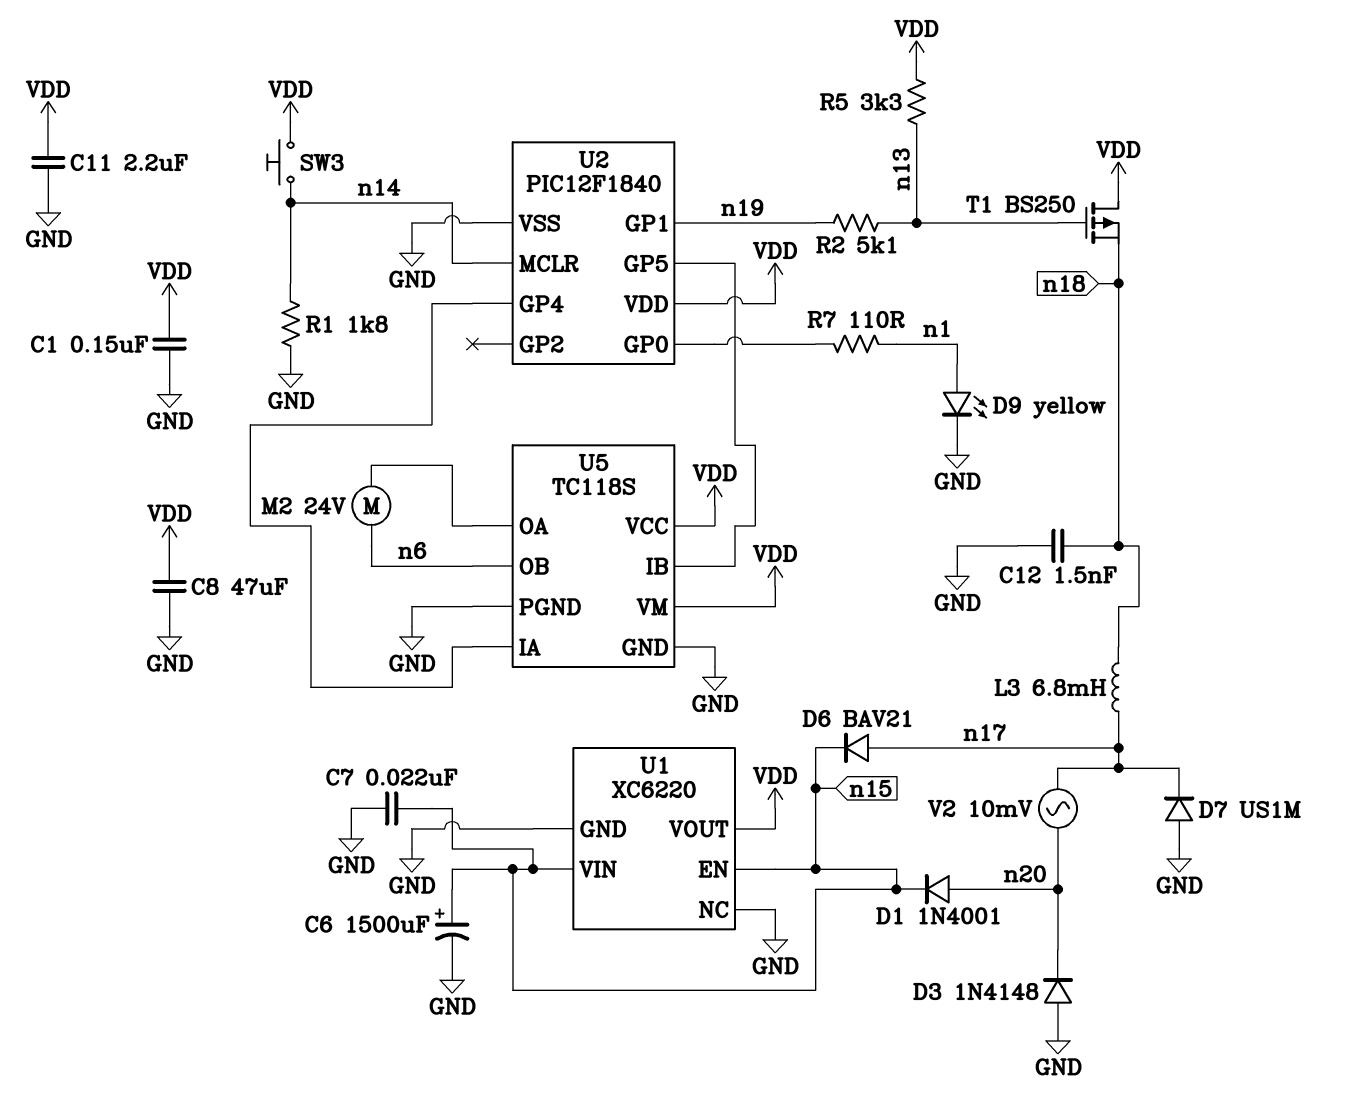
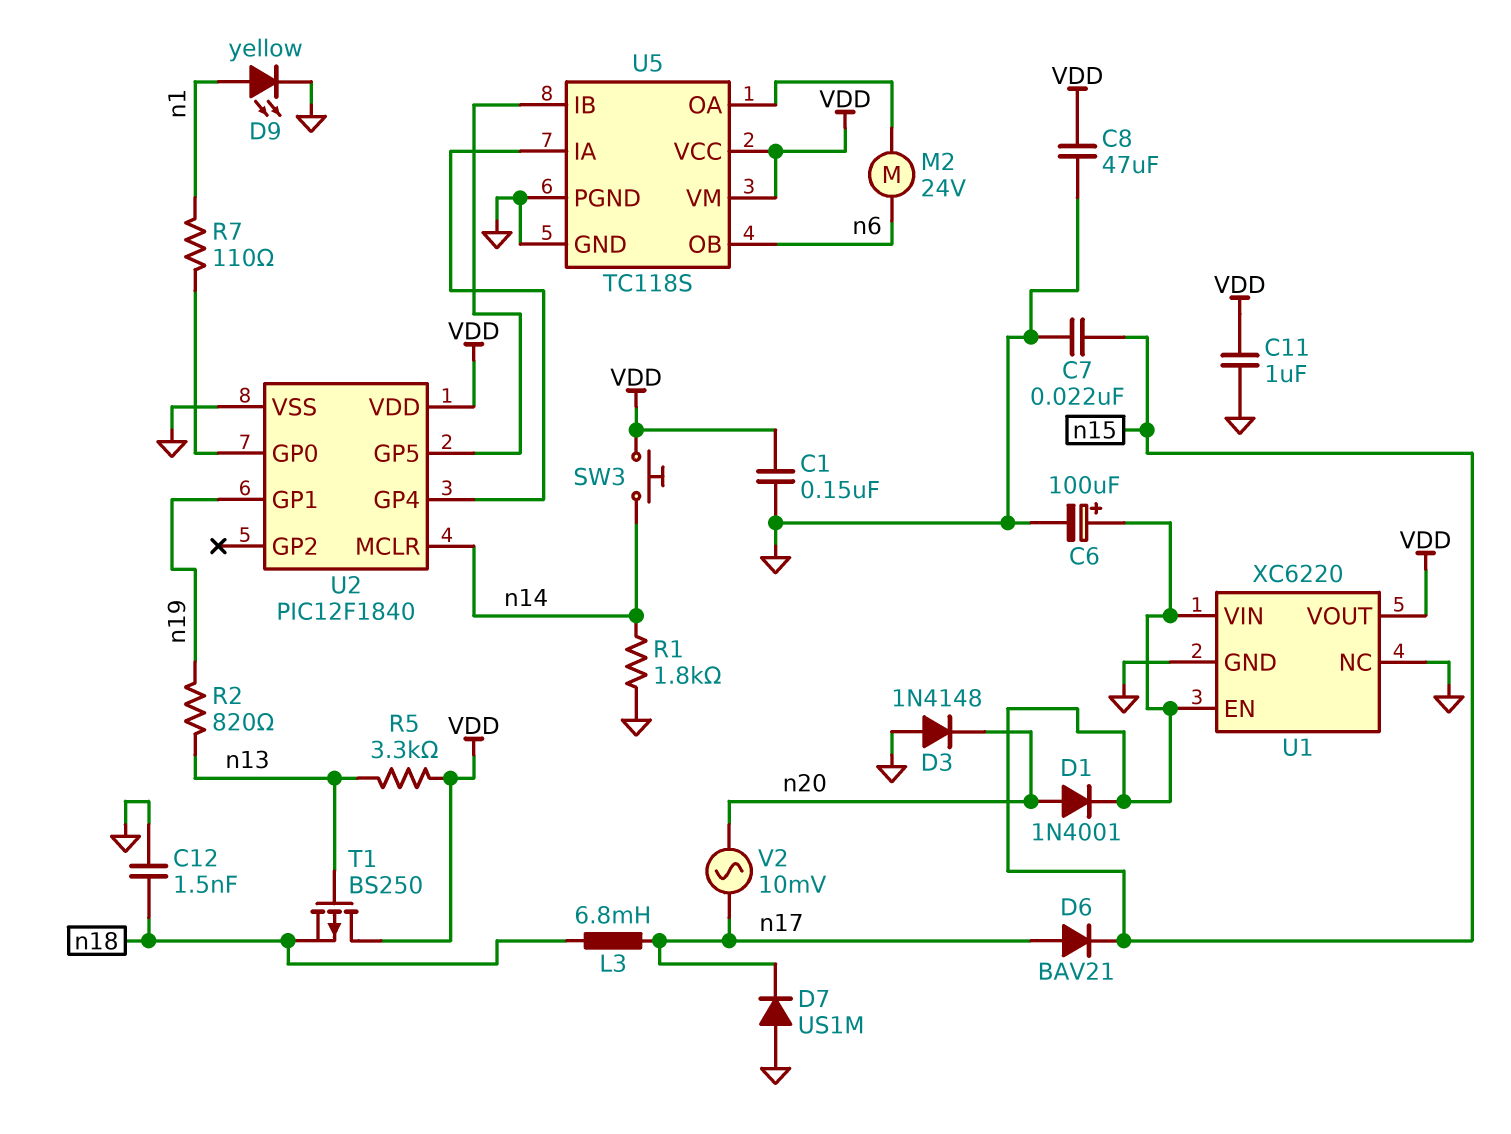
C6: 1500uF (plus n15, minus GND) -> 100uF (plus n15, minus GND)
C11: 2.2uF (GND, VDD) -> 1uF (GND, VDD)
R2: 5.1k (n13, n19) -> 820 (n13, n19)

